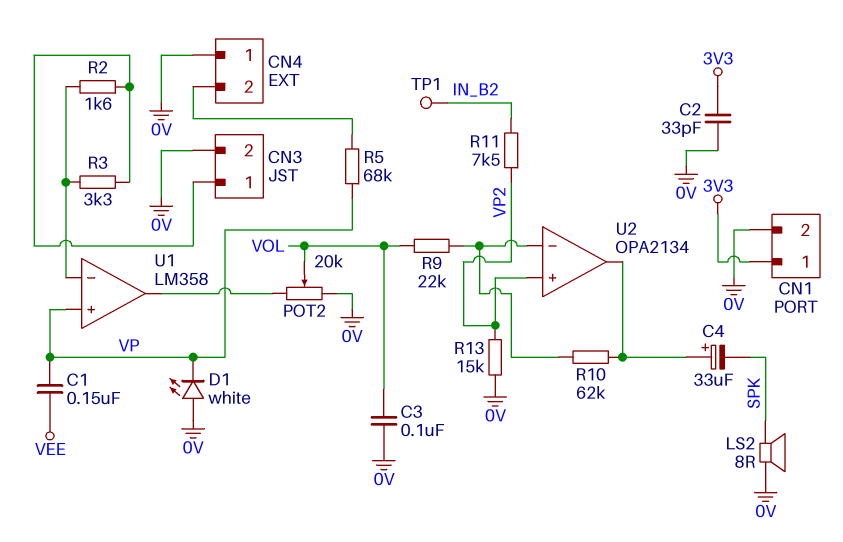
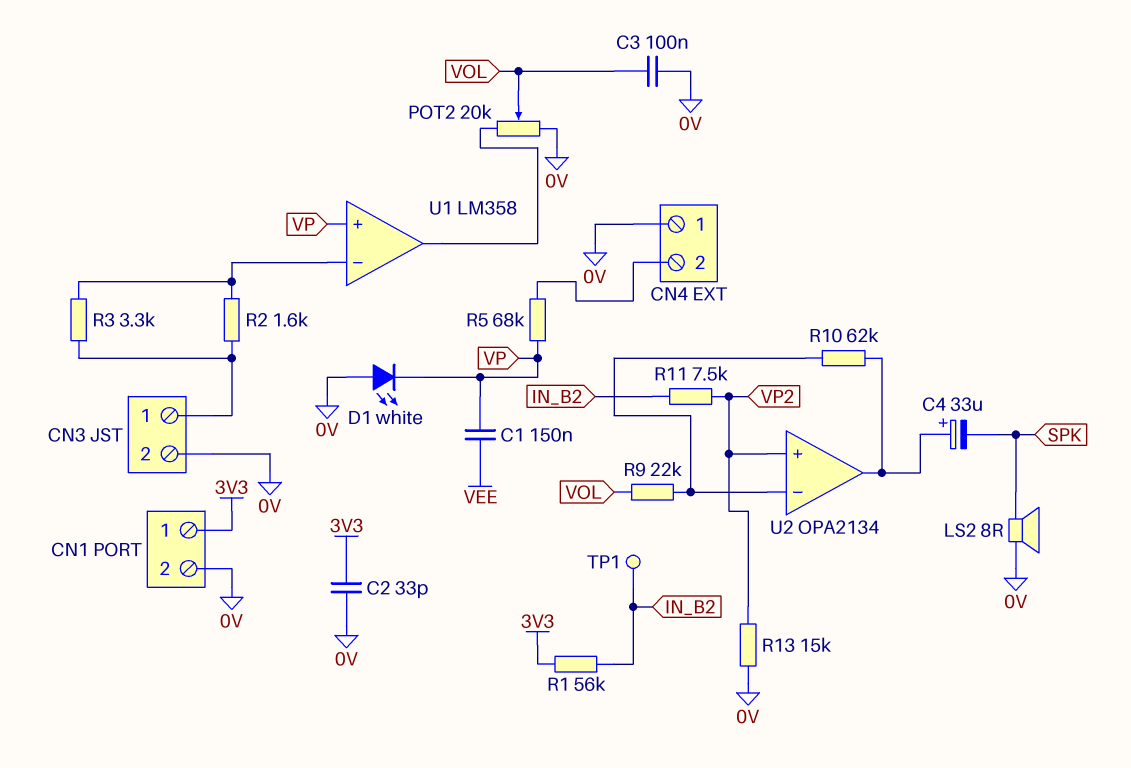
R1: none -> 56k (3V3, IN_B2)

